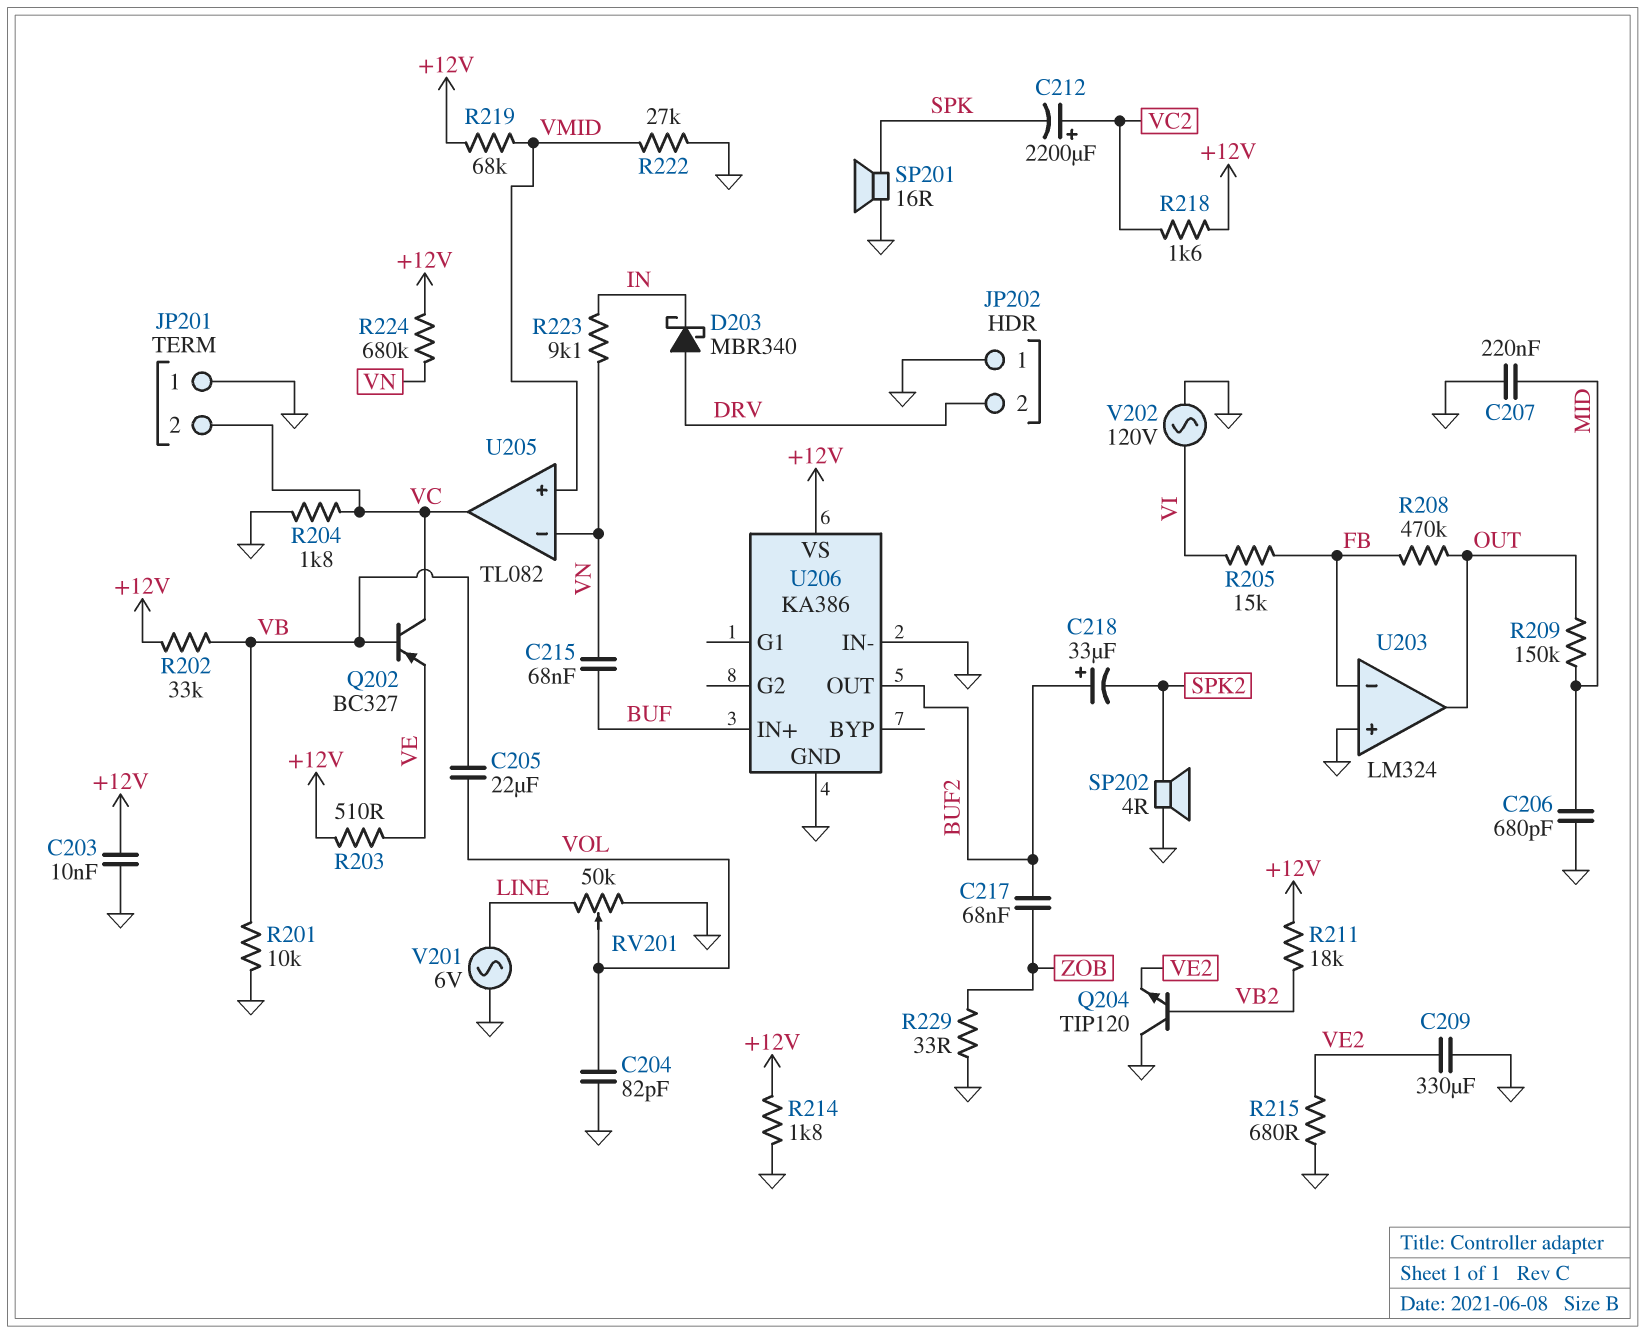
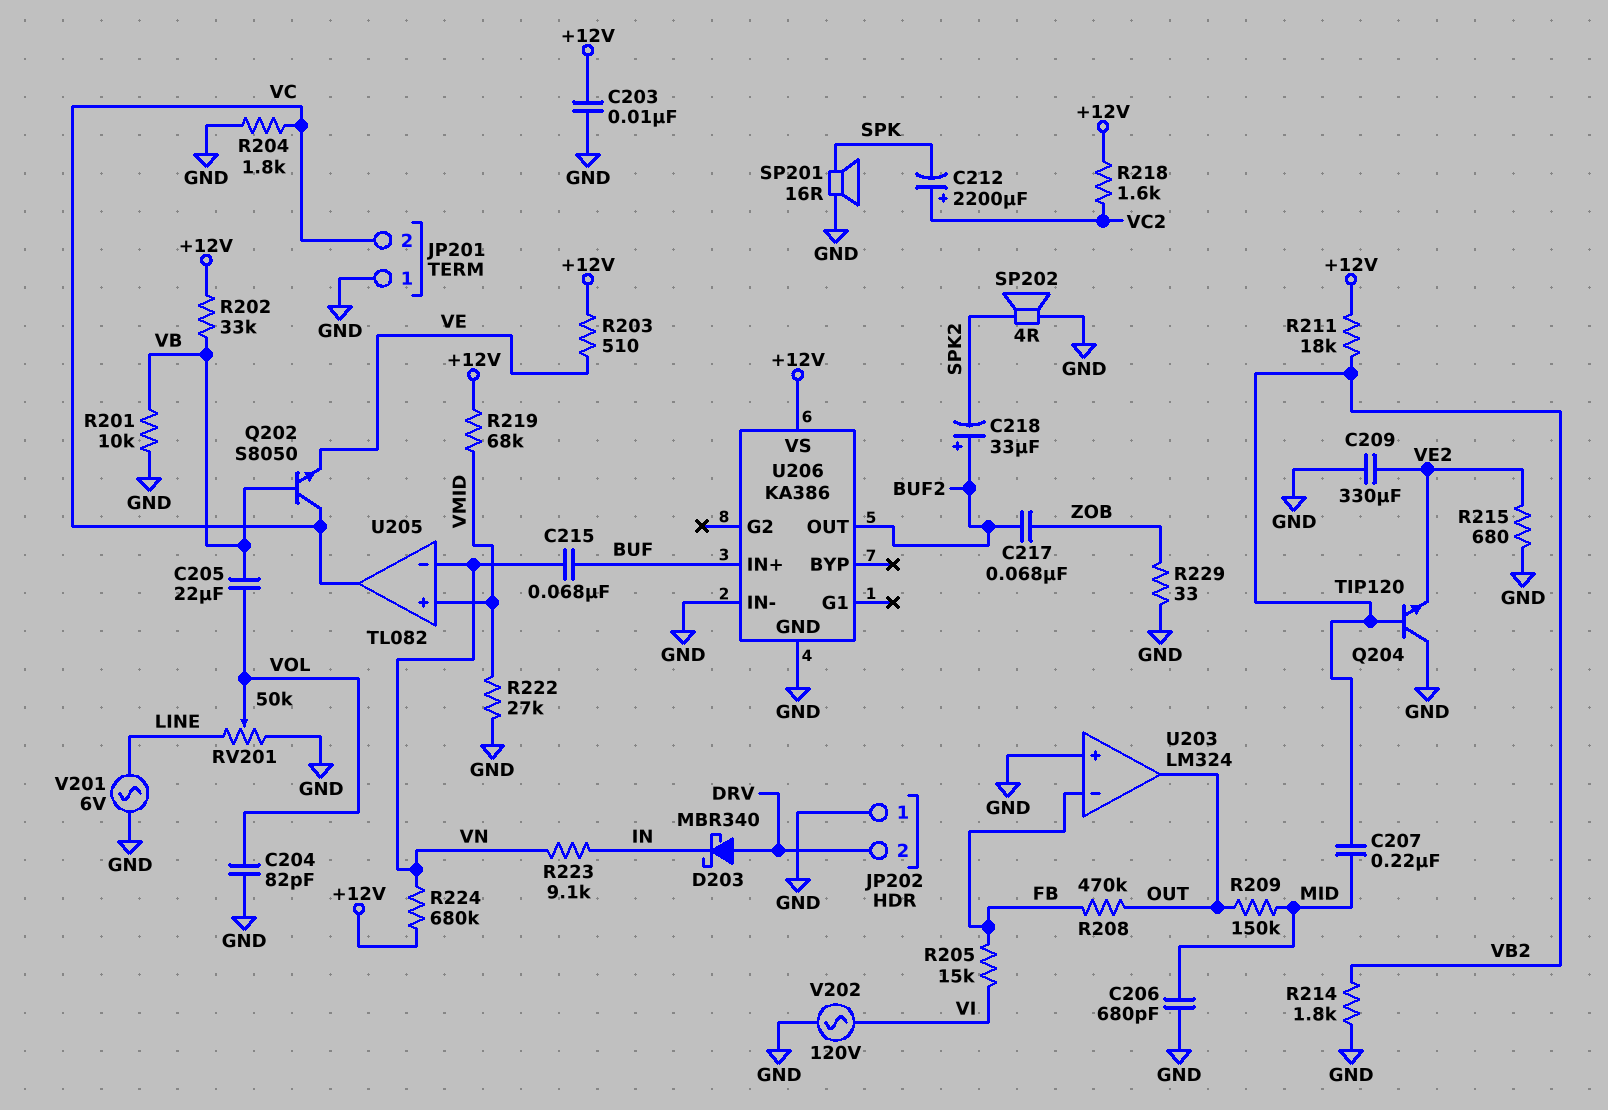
C207: 220nF (GND, MID) -> 220nF (MID, VB2)
Q202: PNP BC327 (B VB, C VC, E VE) -> NPN S8050 (B VB, C VC, E VE)
R214: 1.8k (+12V, GND) -> 1.8k (GND, VB2)

